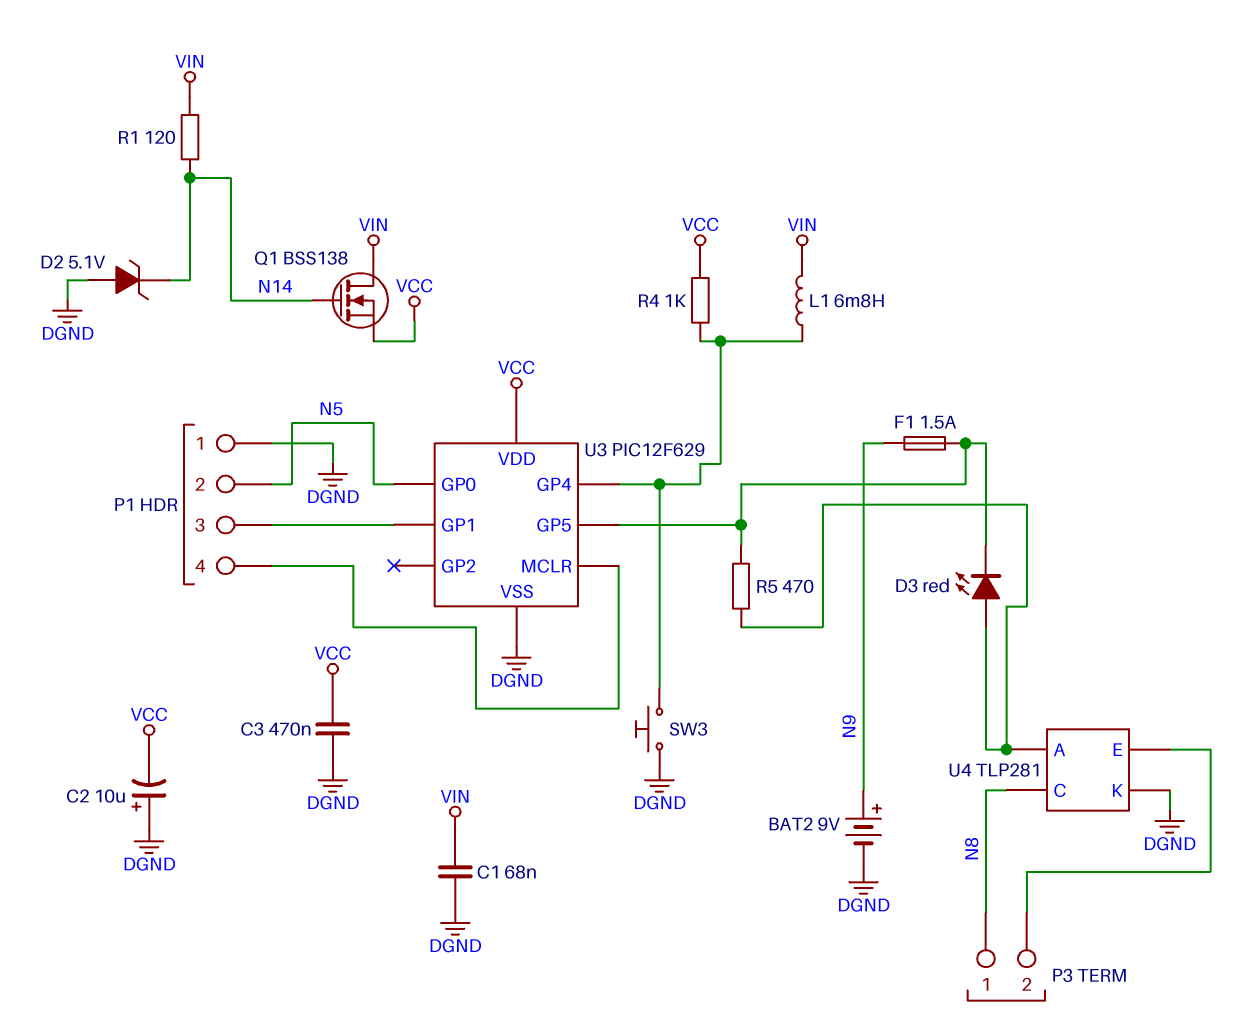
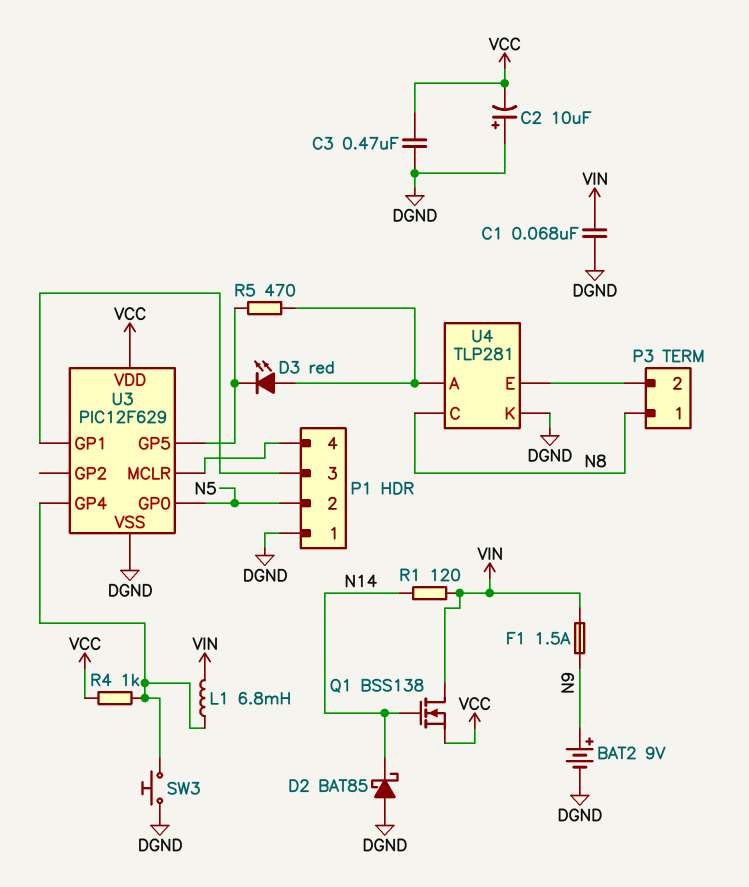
D2: zener 5.1V (A DGND, K N14) -> schottky BAT85 (A DGND, K N14)
F1: 1.5A (N9, U3/GP5) -> 1.5A (N9, VIN)

